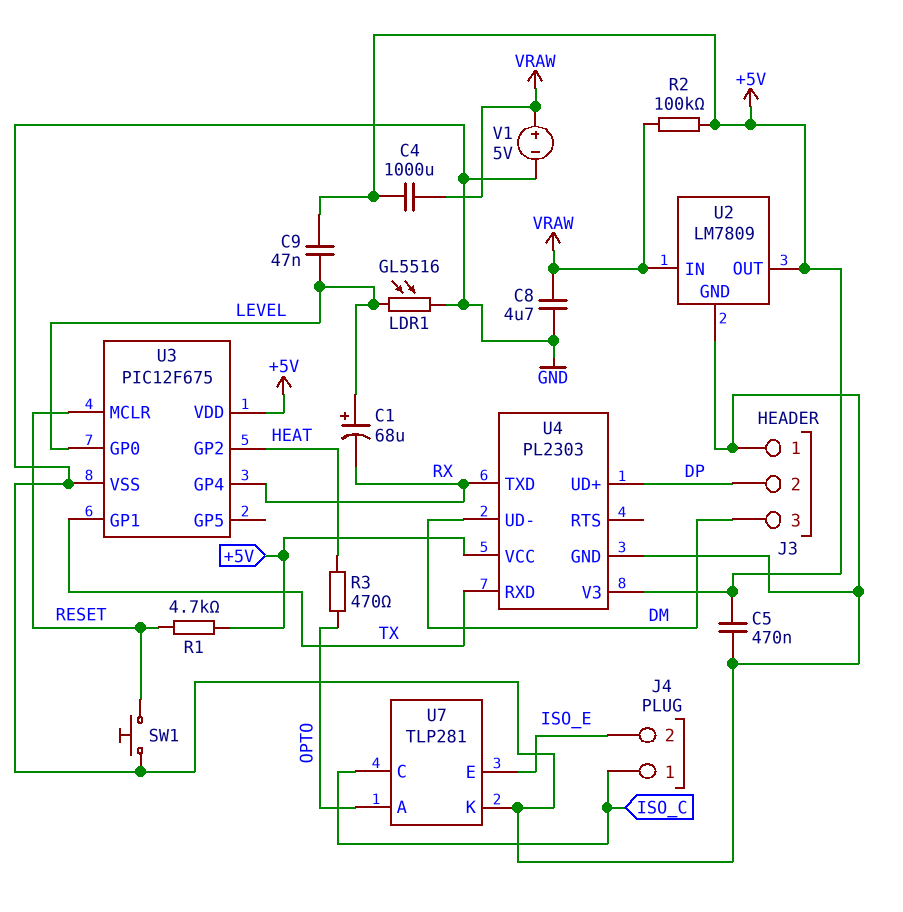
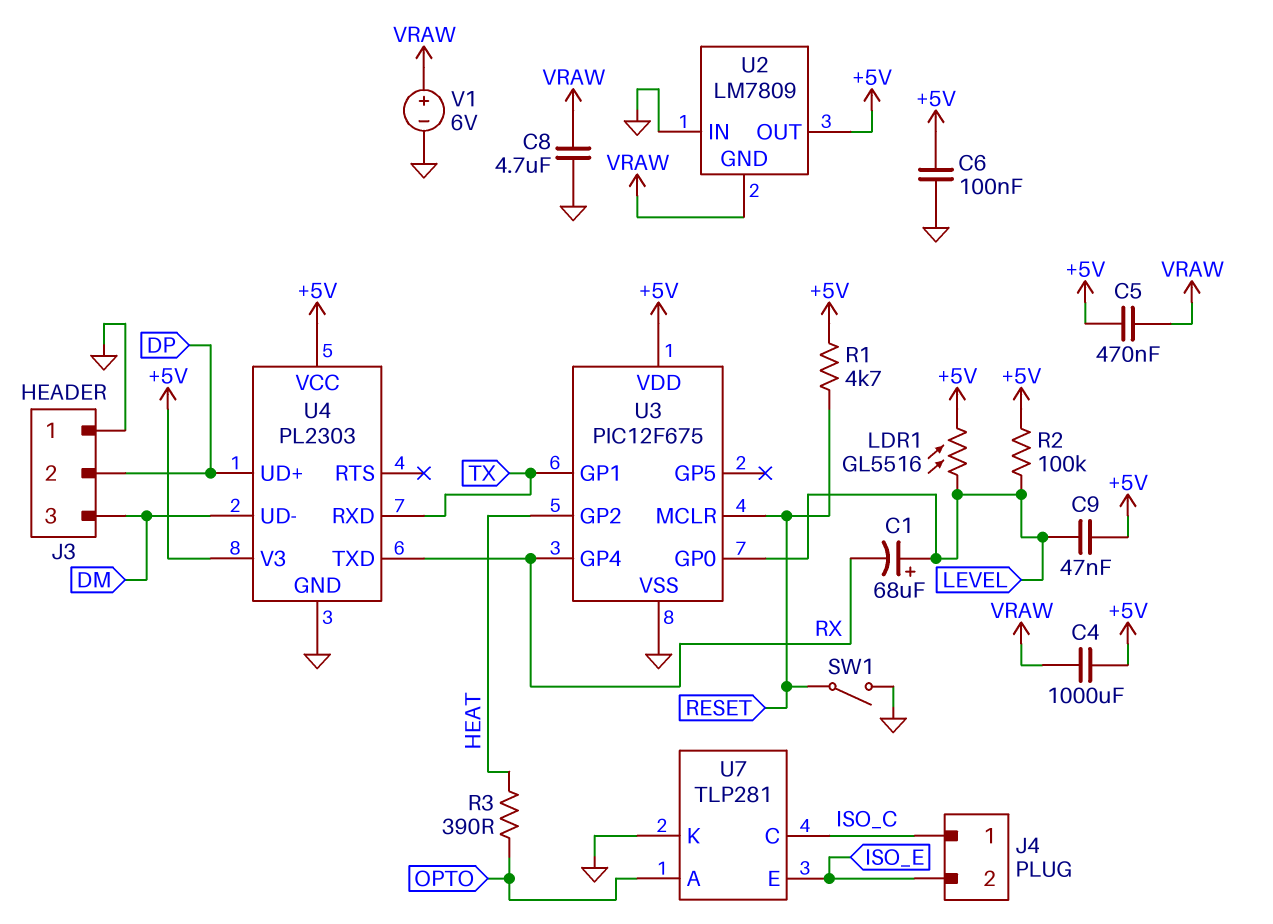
C5: 470nF (+5V, GND) -> 470nF (+5V, VRAW)
C6: none -> 100nF (+5V, GND)
LDR1: GL5516 (GND, LEVEL) -> GL5516 (+5V, LEVEL)
R2: 100k (+5V, VRAW) -> 100k (+5V, LEVEL)
R3: 470 (HEAT, OPTO) -> 390 (HEAT, OPTO)
SW1: button (GND, RESET) -> switch (GND, RESET)
U2 pin GND: GND -> VRAW
U2 pin IN: VRAW -> GND
V1: 5V (plus VRAW, minus GND) -> 6V (plus VRAW, minus GND)

